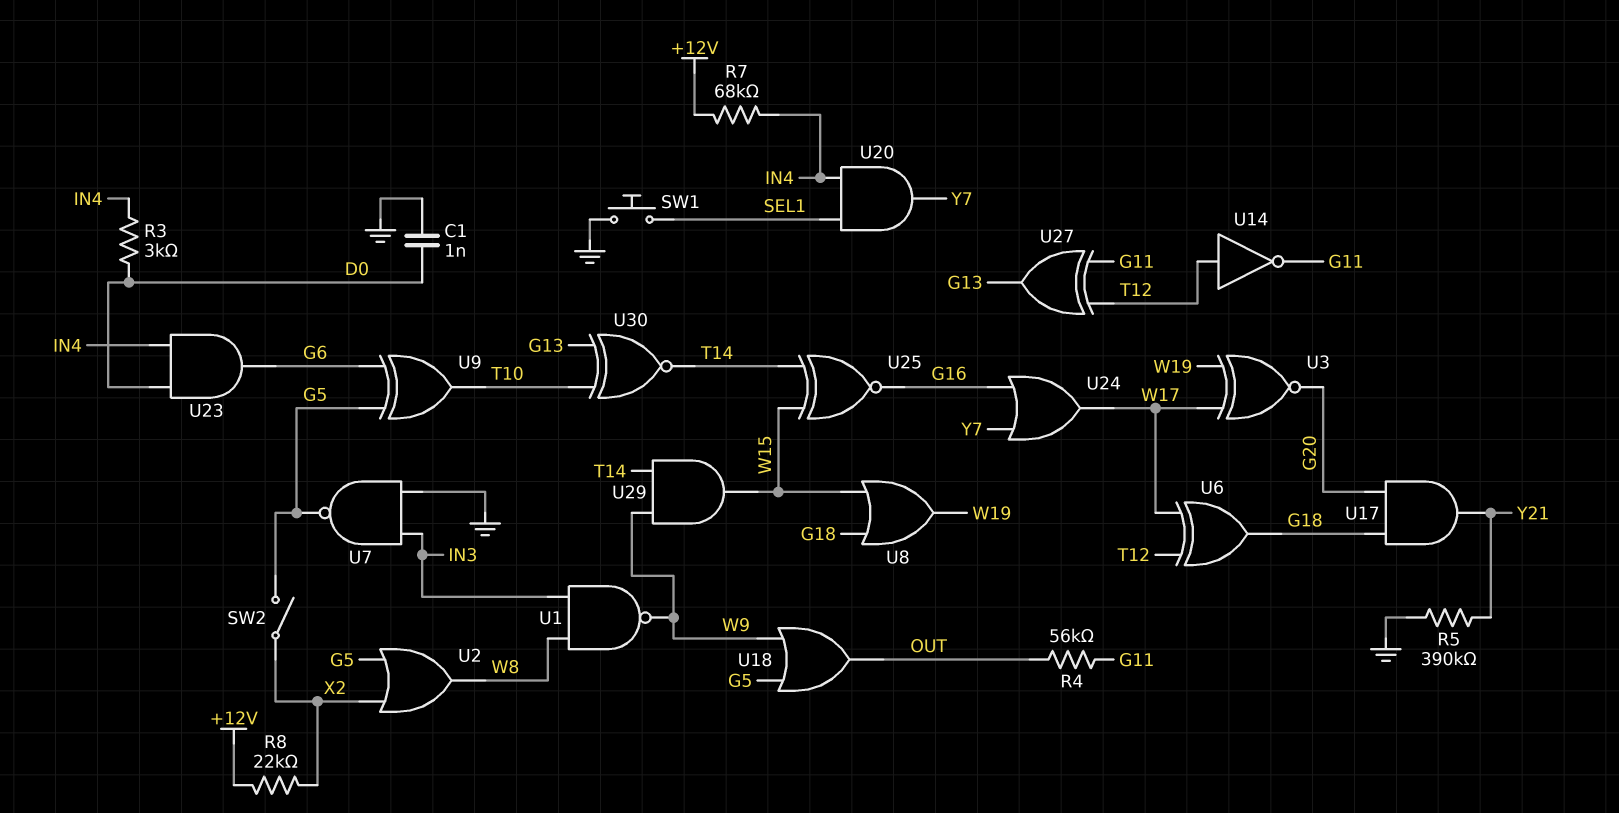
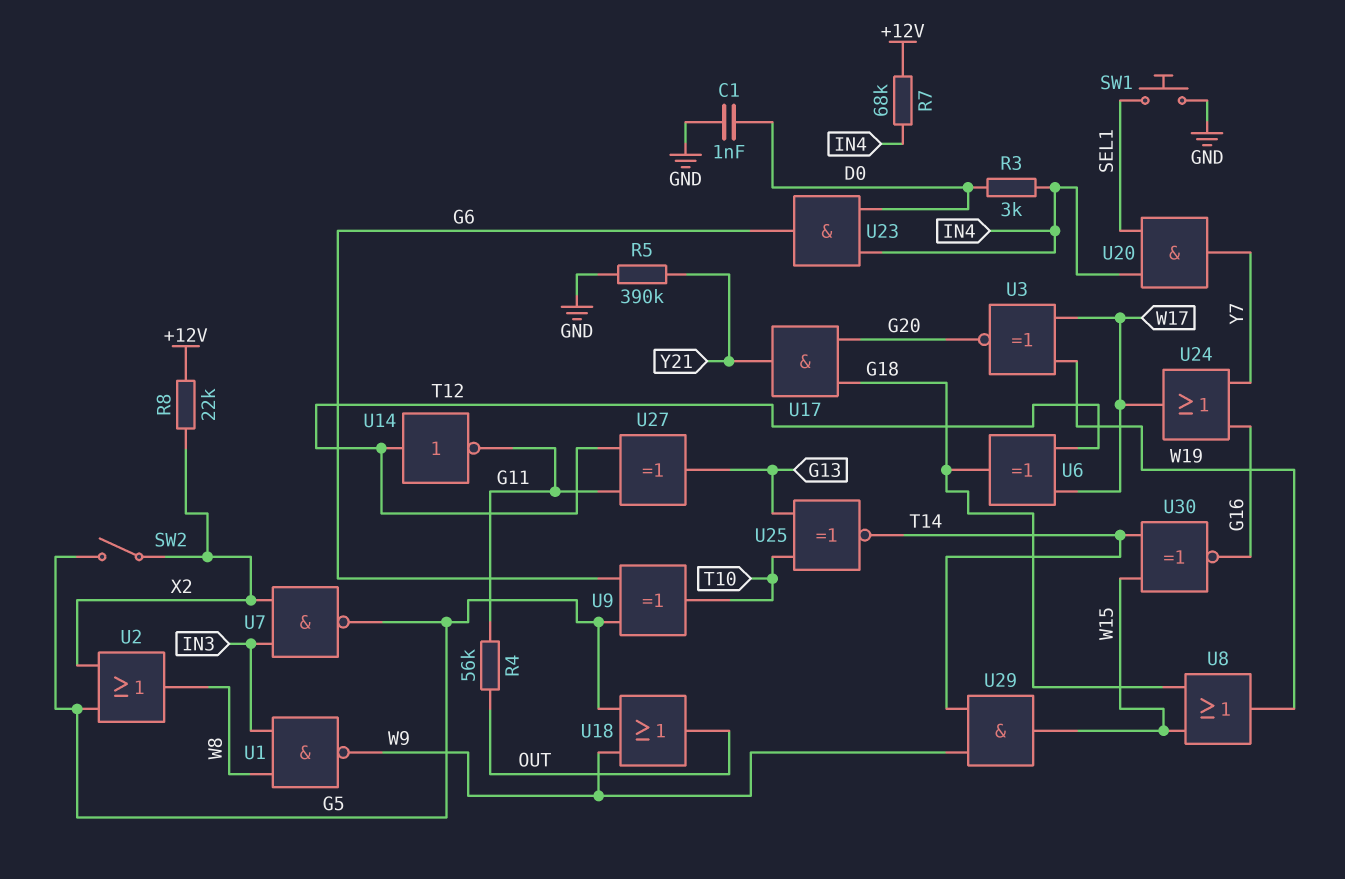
U7: NAND (in GND, in IN3, out G5) -> NAND (in IN3, in X2, out G5)
U25: XNOR (in T14, in W15, out G16) -> XNOR (in G13, in T10, out T14)
U30: XNOR (in G13, in T10, out T14) -> XNOR (in T14, in W15, out G16)

